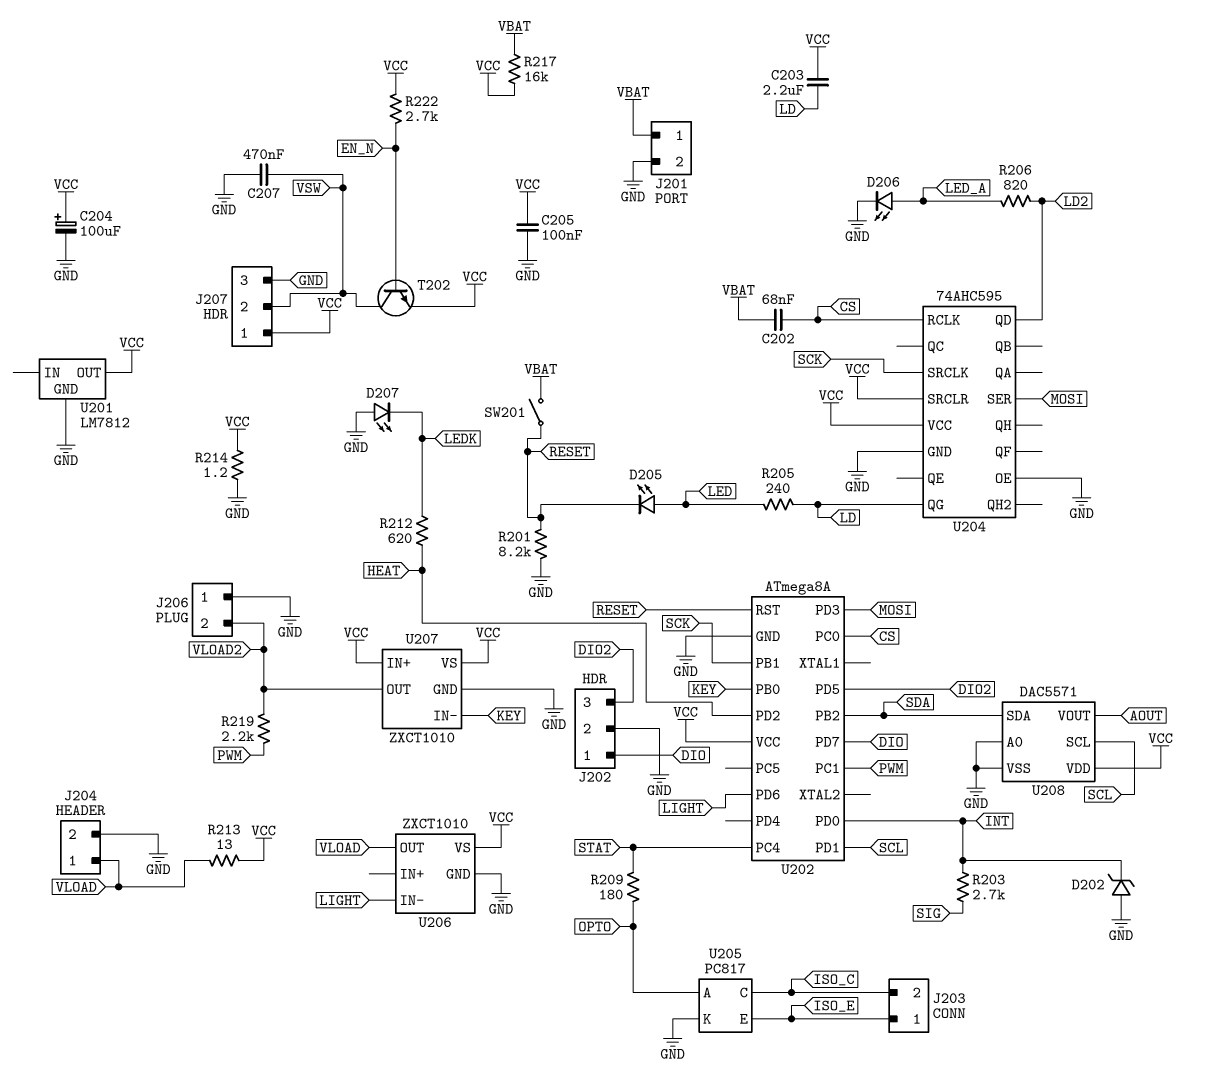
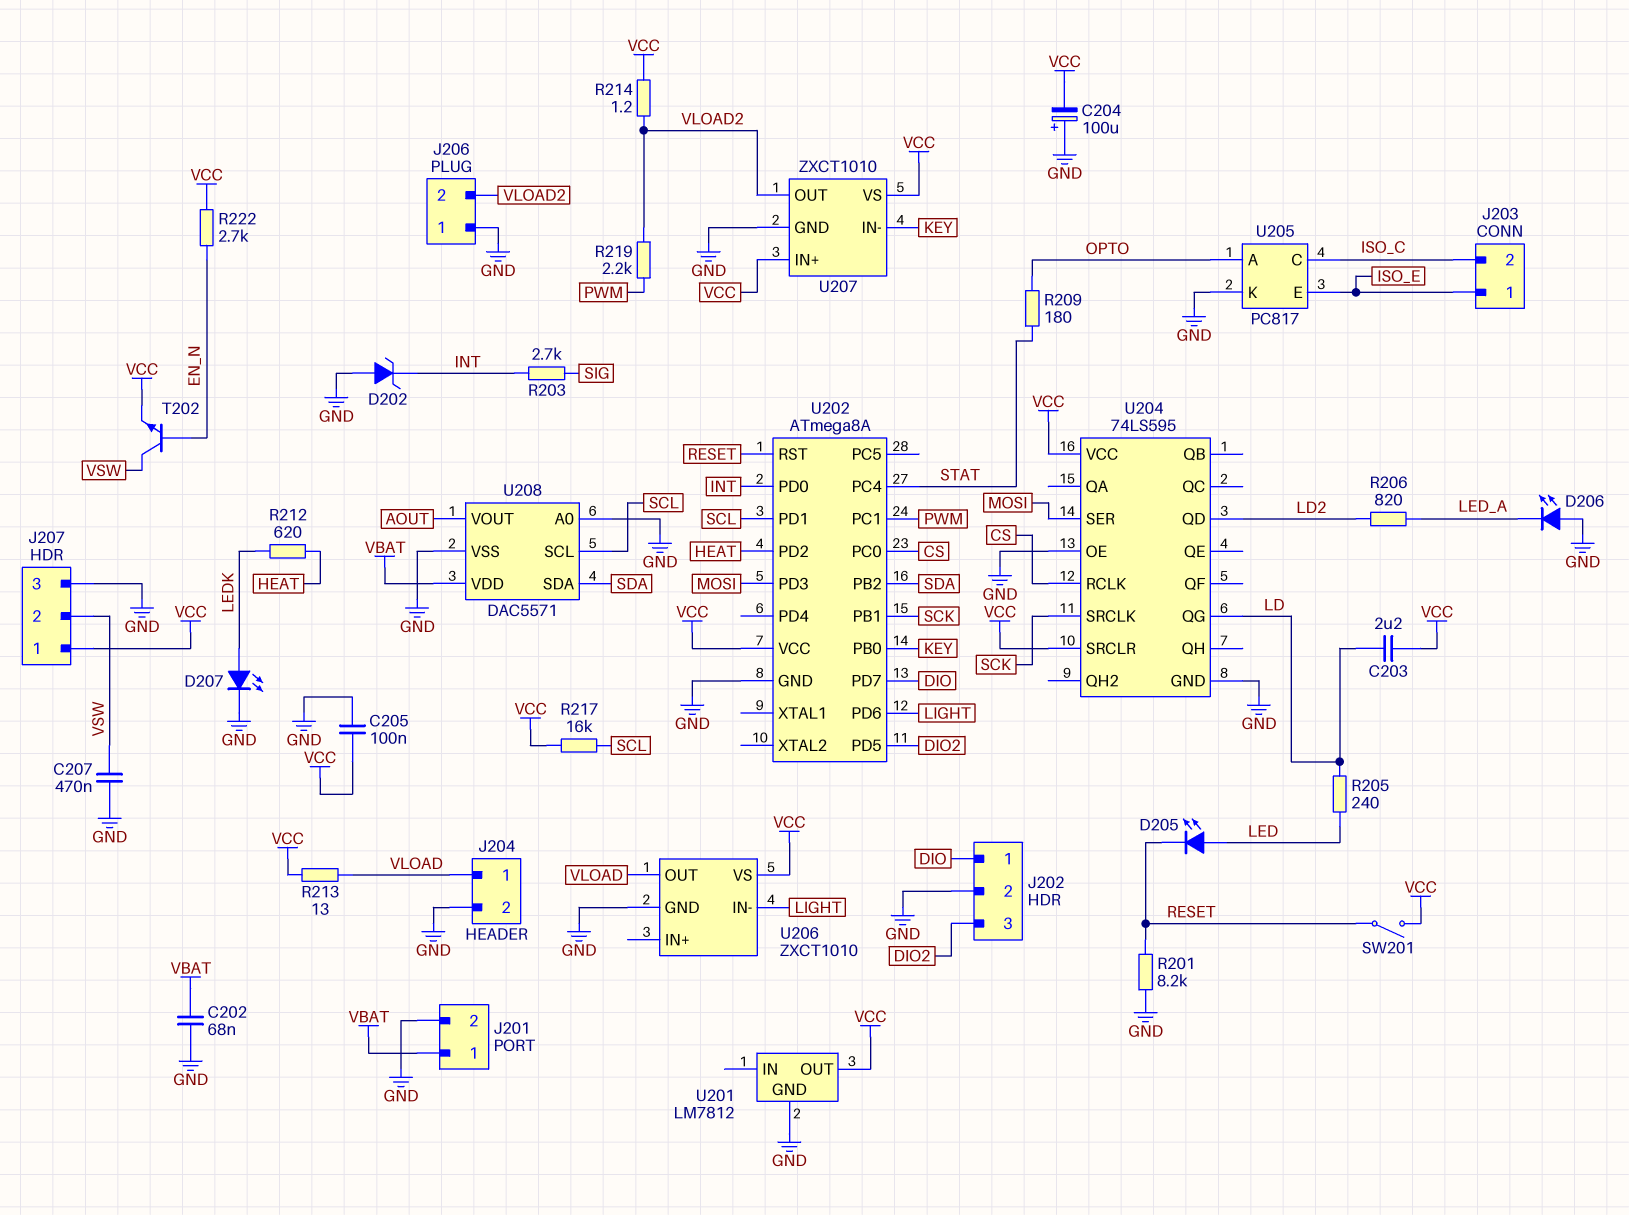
C202: 68nF (CS, VBAT) -> 68nF (GND, VBAT)
C204: 100uF (plus VCC, minus GND) -> 100uF (plus GND, minus VCC)
D206: LED (A LED_A, K GND) -> LED (A GND, K LED_A)
D207: LED (A GND, K LEDK) -> LED (A LEDK, K GND)
R214: 1.2 (GND, VCC) -> 1.2 (VCC, VLOAD2)
R217: 16k (VBAT, VCC) -> 16k (SCL, VCC)
SW201: switch (RESET, VBAT) -> switch (RESET, VCC)
U204: 74AHC595 -> 74LS595
U208 pin VDD: VCC -> VBAT

